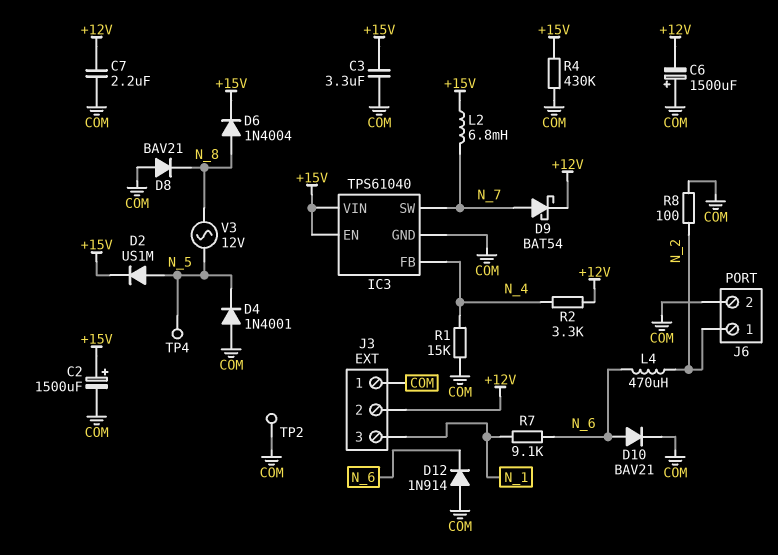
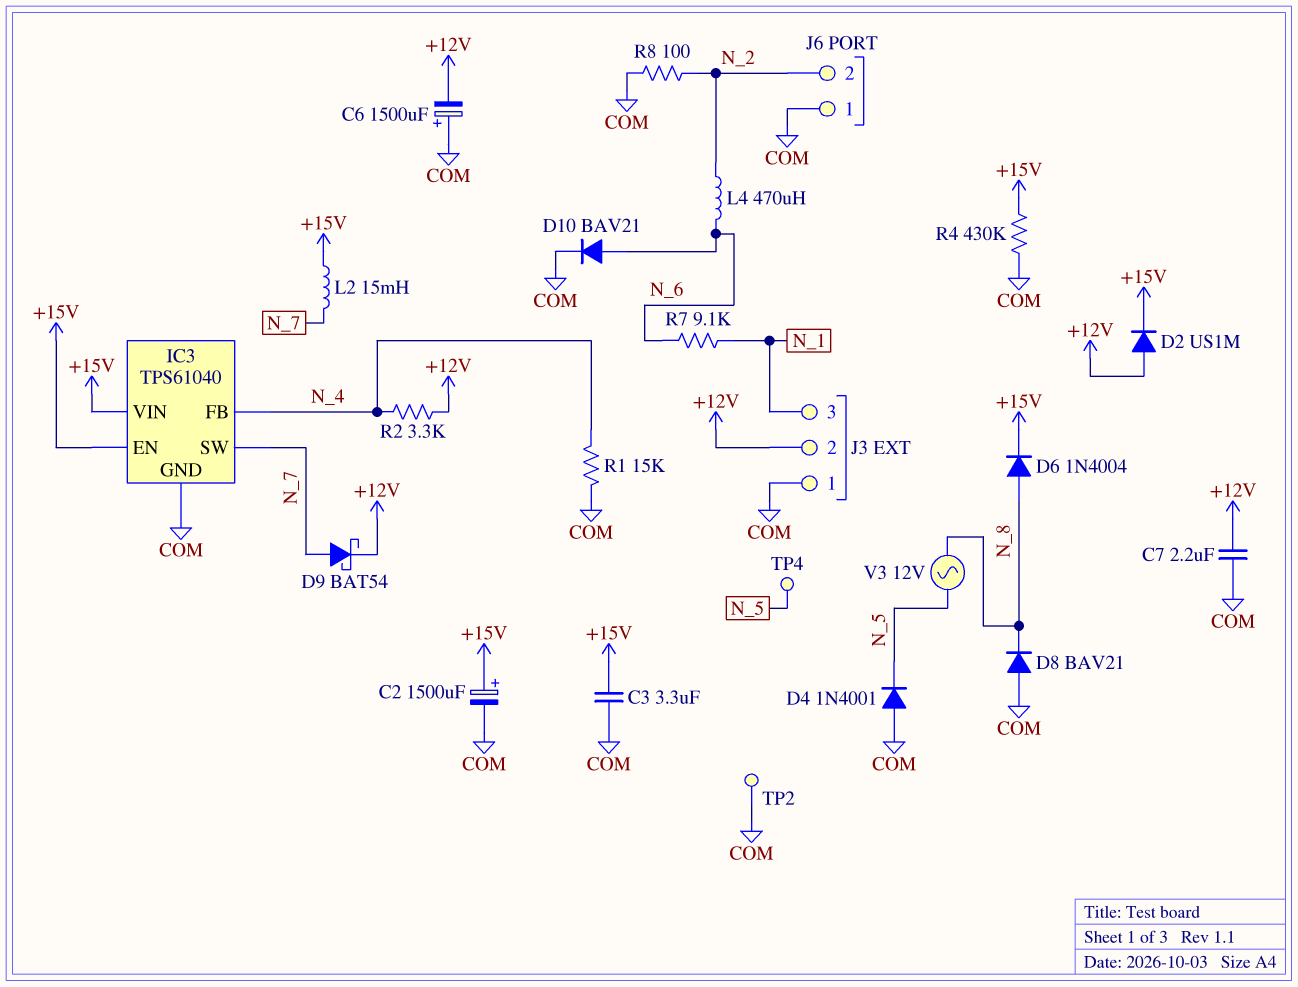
D2: diode US1M (A N_5, K +15V) -> diode US1M (A +12V, K +15V)
D12: diode 1N914 (A COM, K N_6) -> none
J6 pin 1: N_2 -> COM
J6 pin 2: COM -> N_2
L2: 6.8mH (+15V, N_7) -> 15mH (+15V, N_7)

